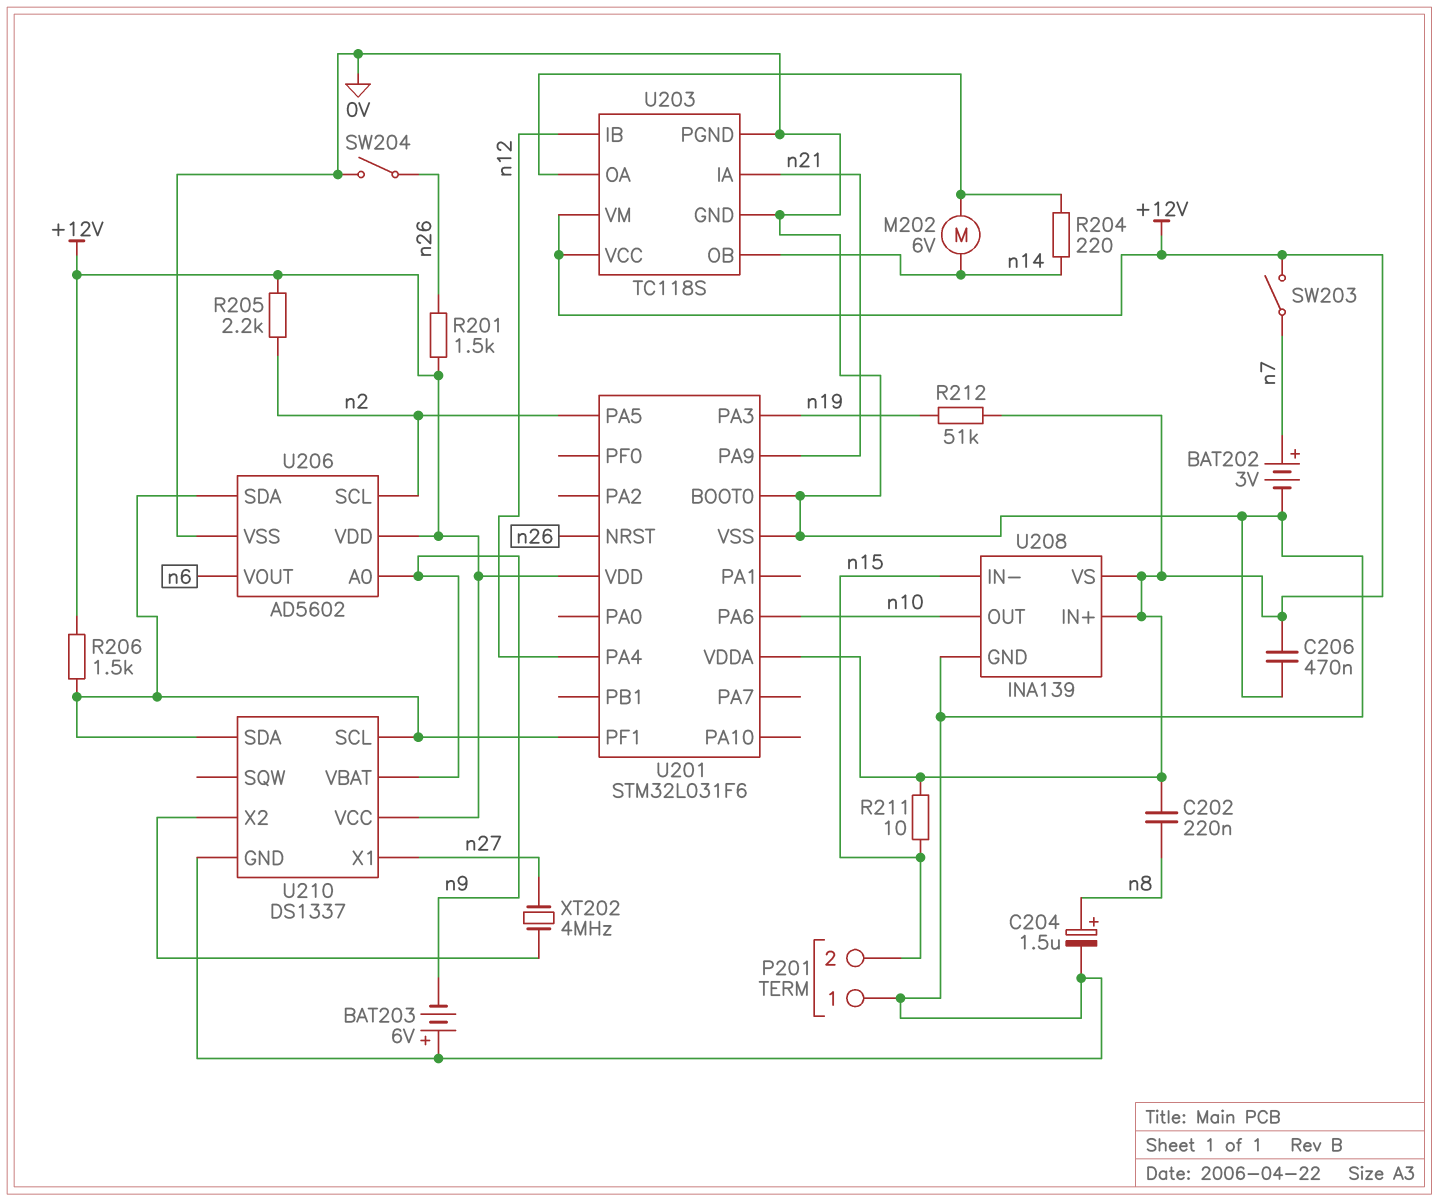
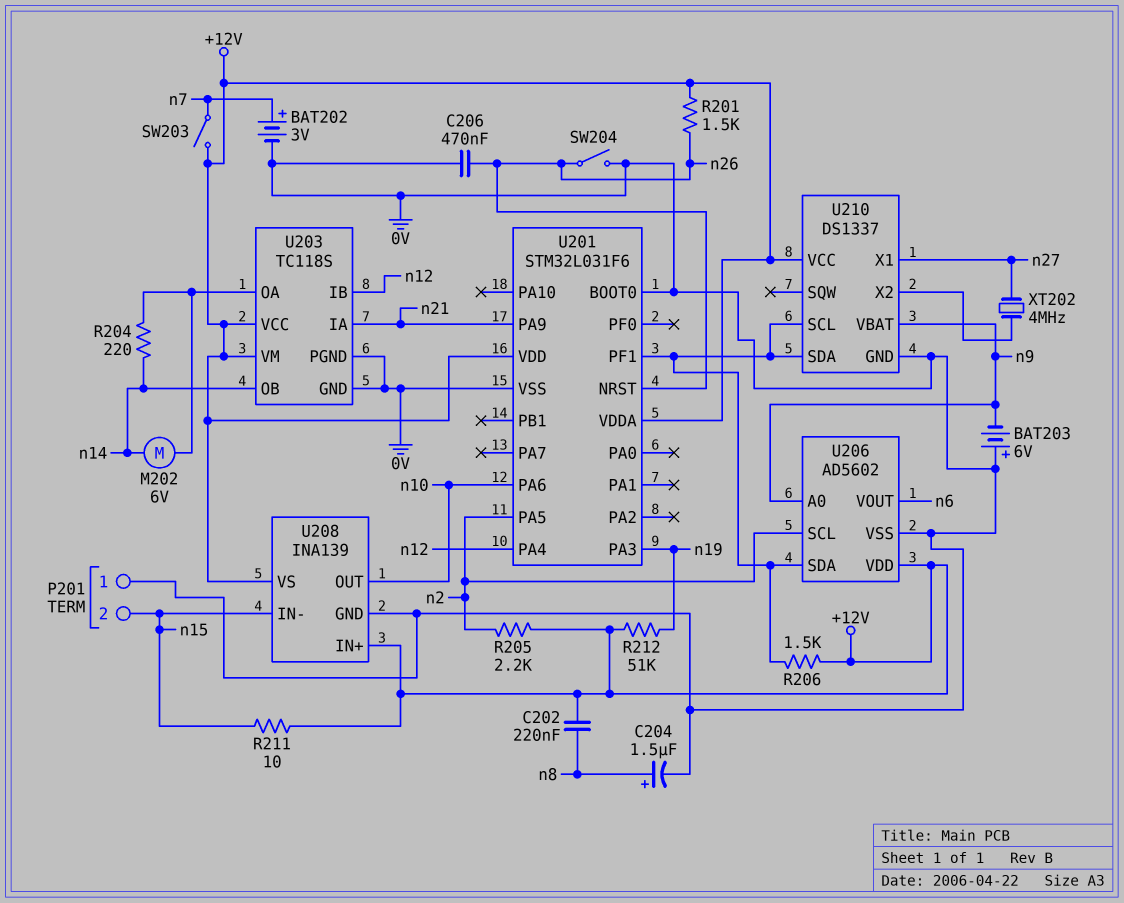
C206: 470nF (+12V, 0V) -> 470nF (0V, n26)

